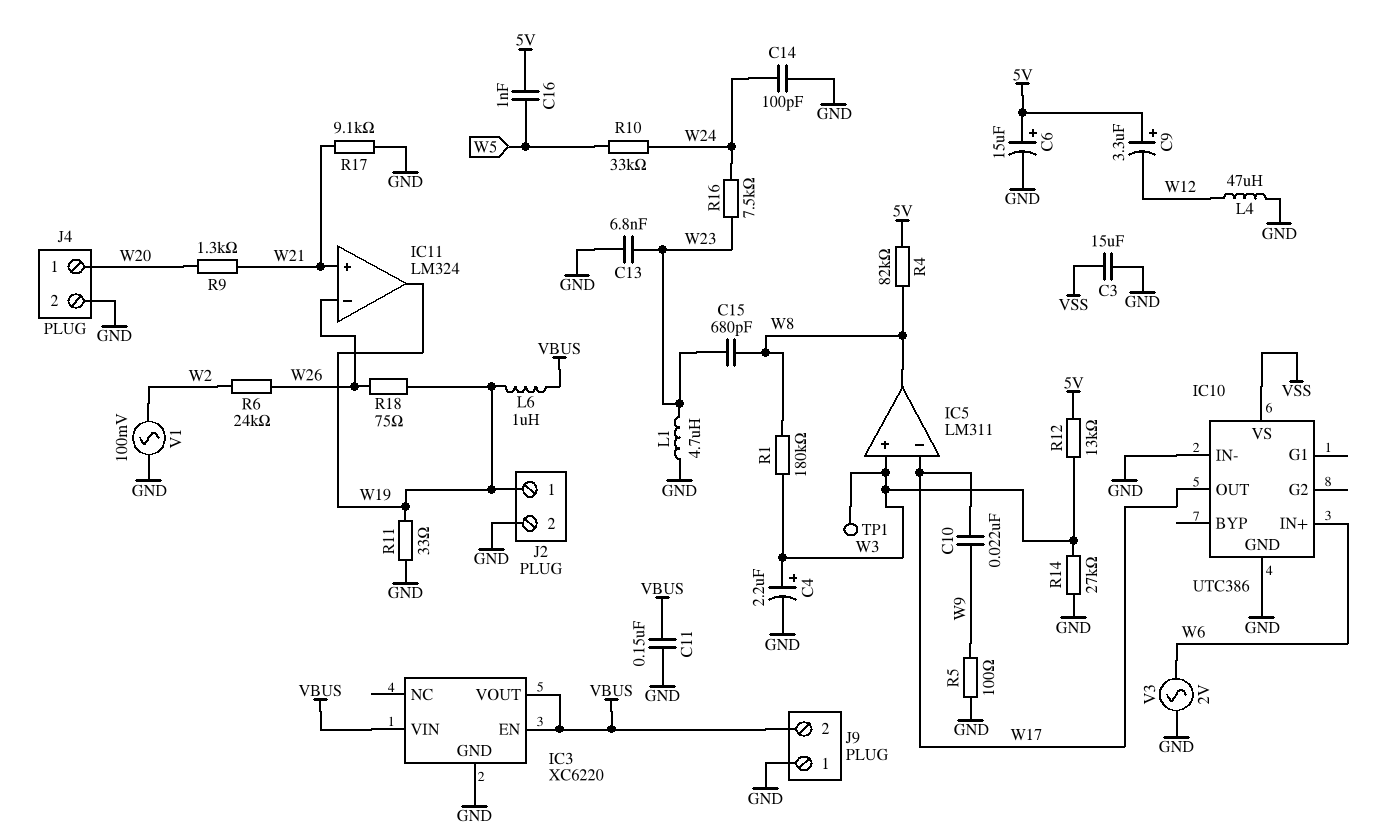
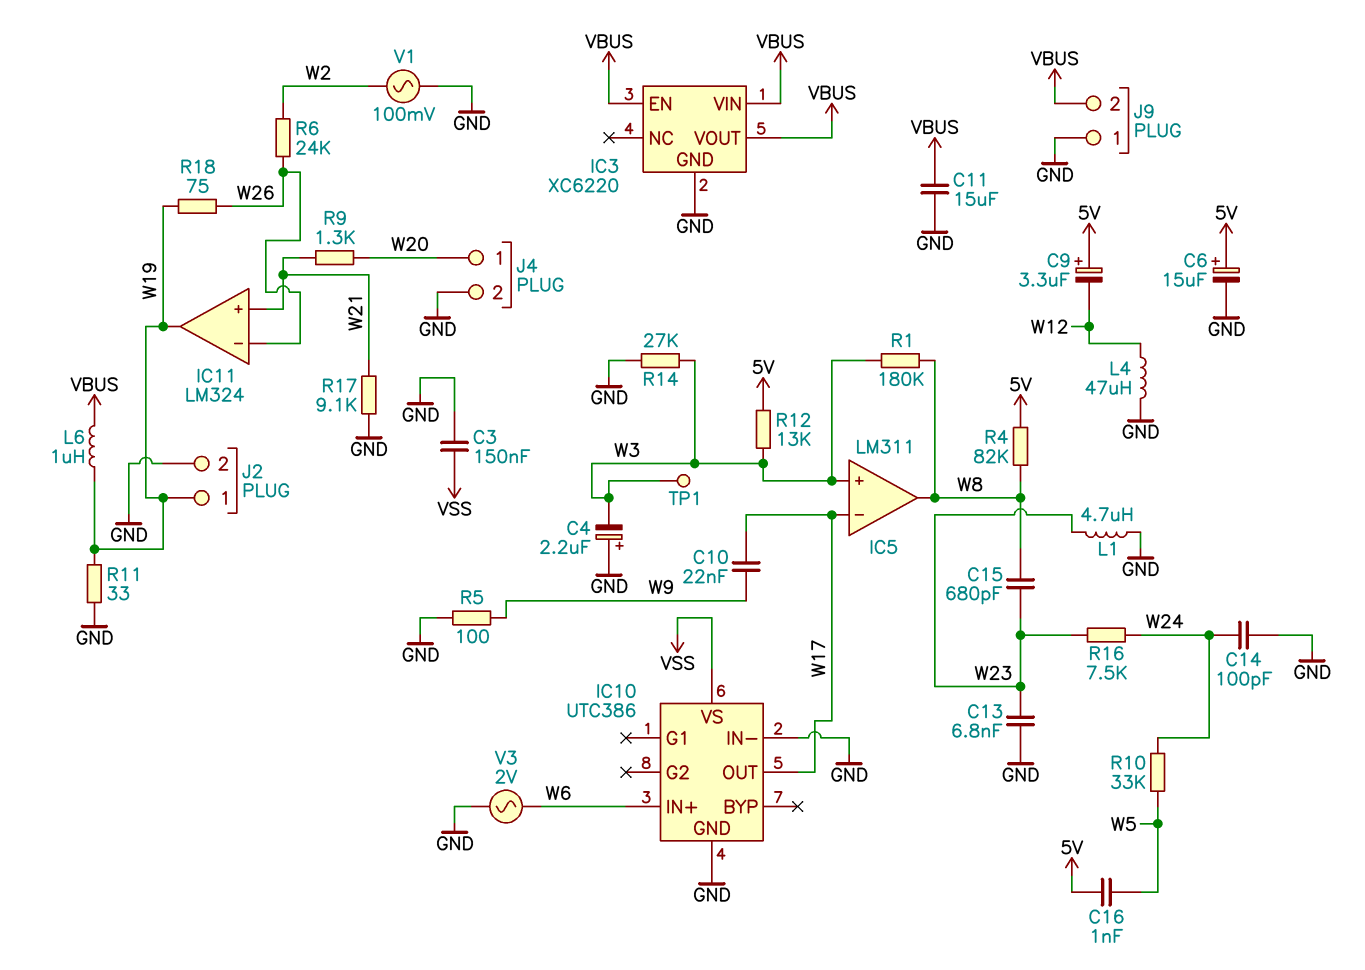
C3: 15uF (GND, VSS) -> 150nF (GND, VSS)
C4: 2.2uF (plus W3, minus GND) -> 2.2uF (plus GND, minus W3)
C11: 150nF (GND, VBUS) -> 15uF (GND, VBUS)

